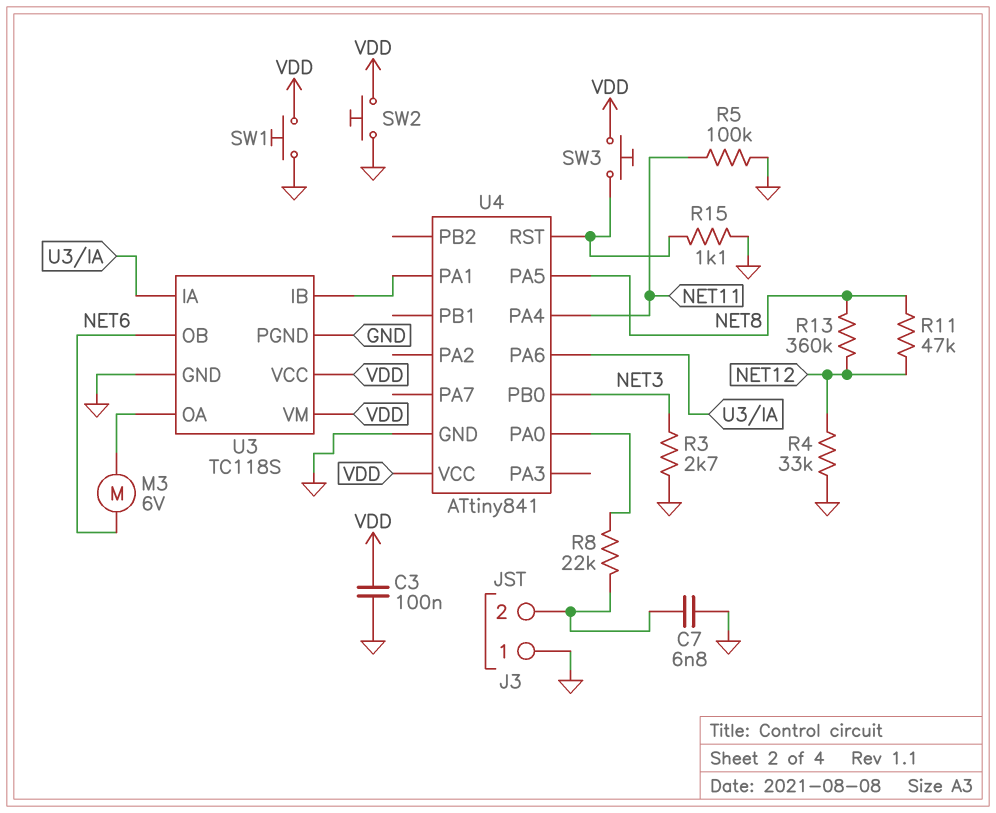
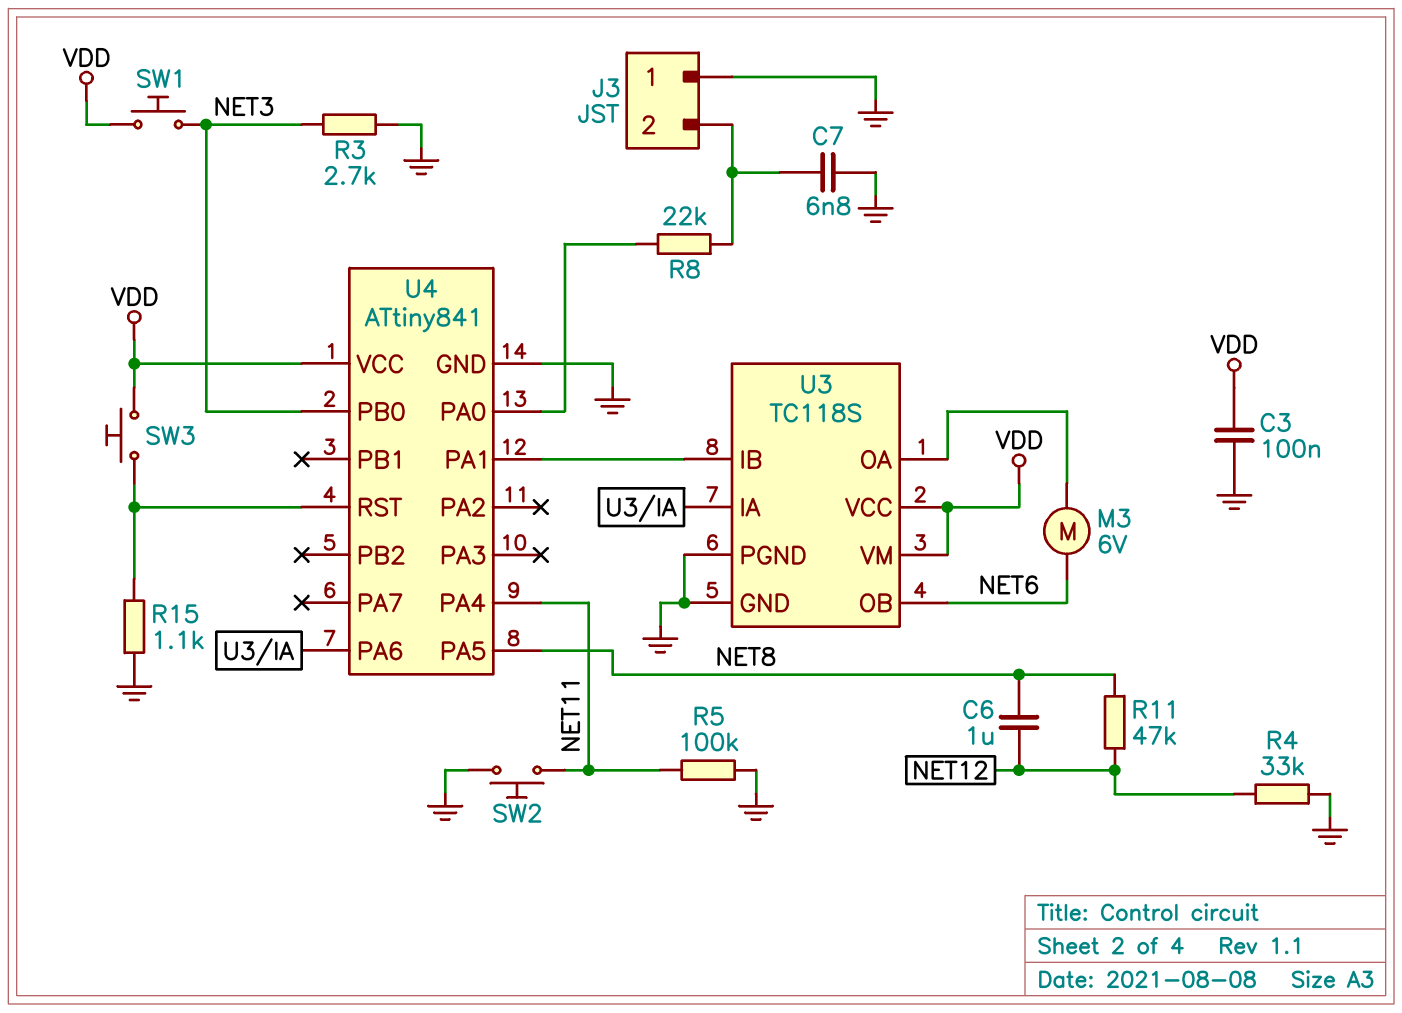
C6: none -> 1uF (NET8, NET12)
R13: 360k (NET8, NET12) -> none
SW1: button (GND, VDD) -> button (NET3, VDD)
SW2: button (GND, VDD) -> button (GND, NET11)

